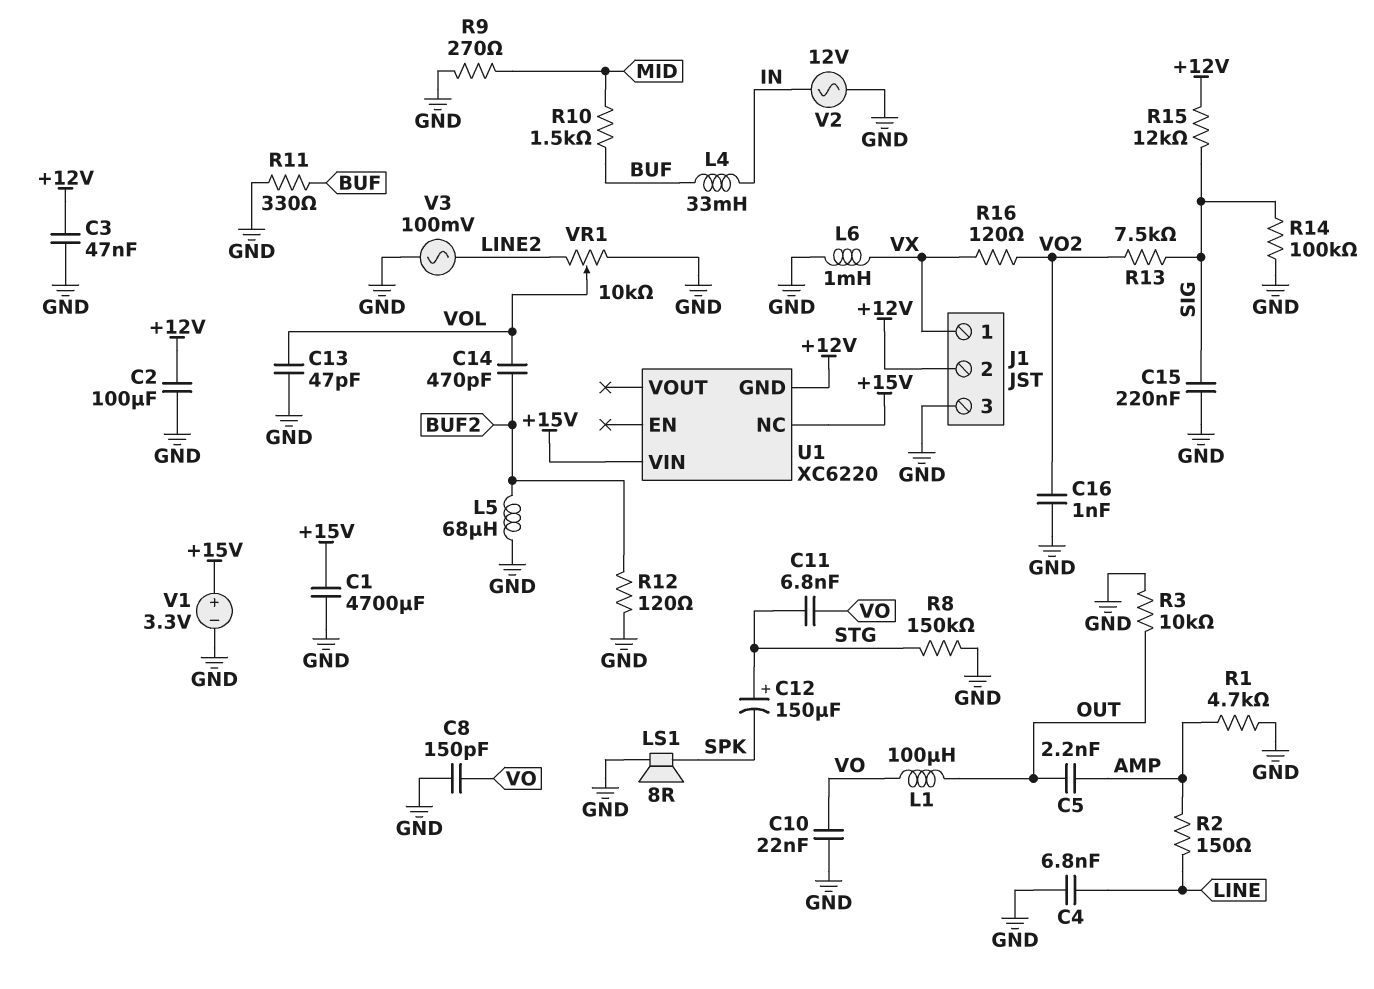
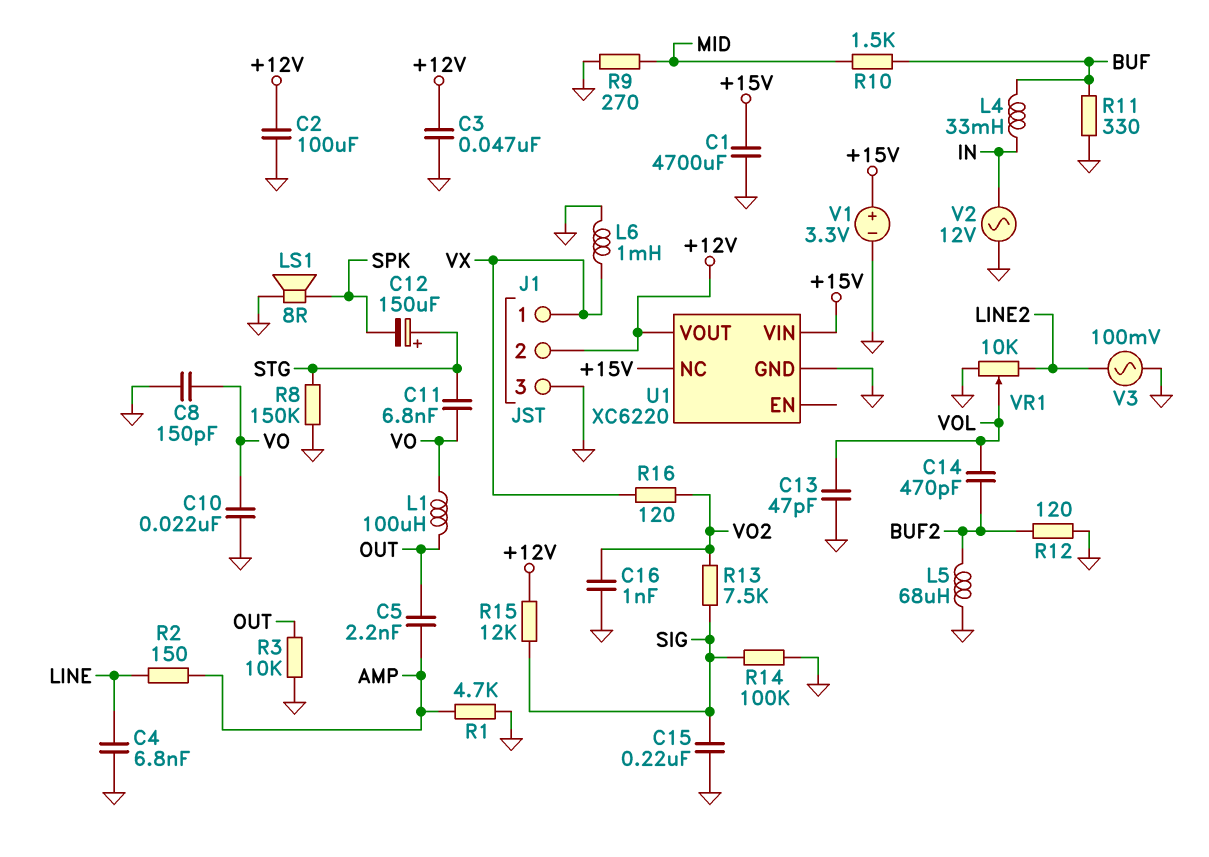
U1 pin GND: +12V -> GND
U1 pin VOUT: none -> +12V

